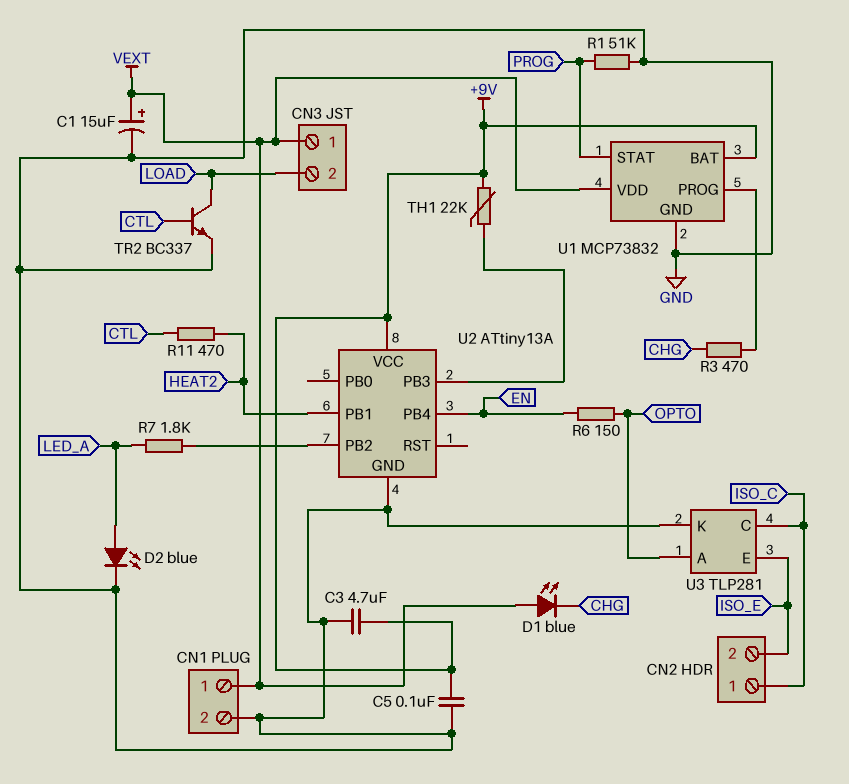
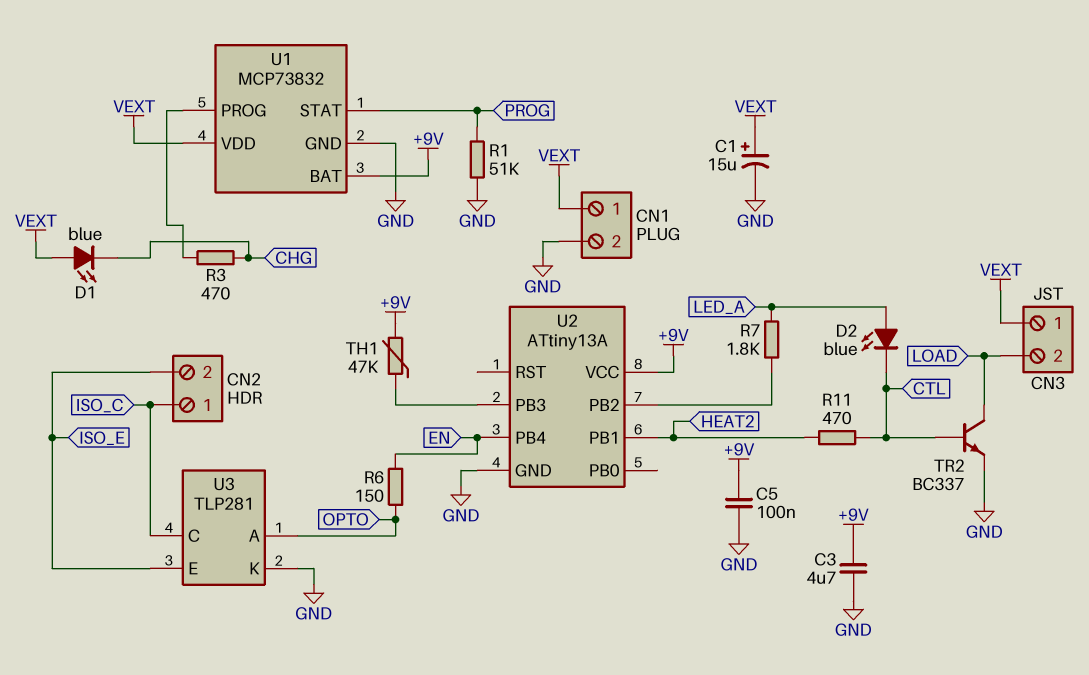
D2: LED blue (A LED_A, K GND) -> LED blue (A LED_A, K CTL)
TH1: 22k (+9V, U2/PB3) -> 47k (+9V, U2/PB3)

